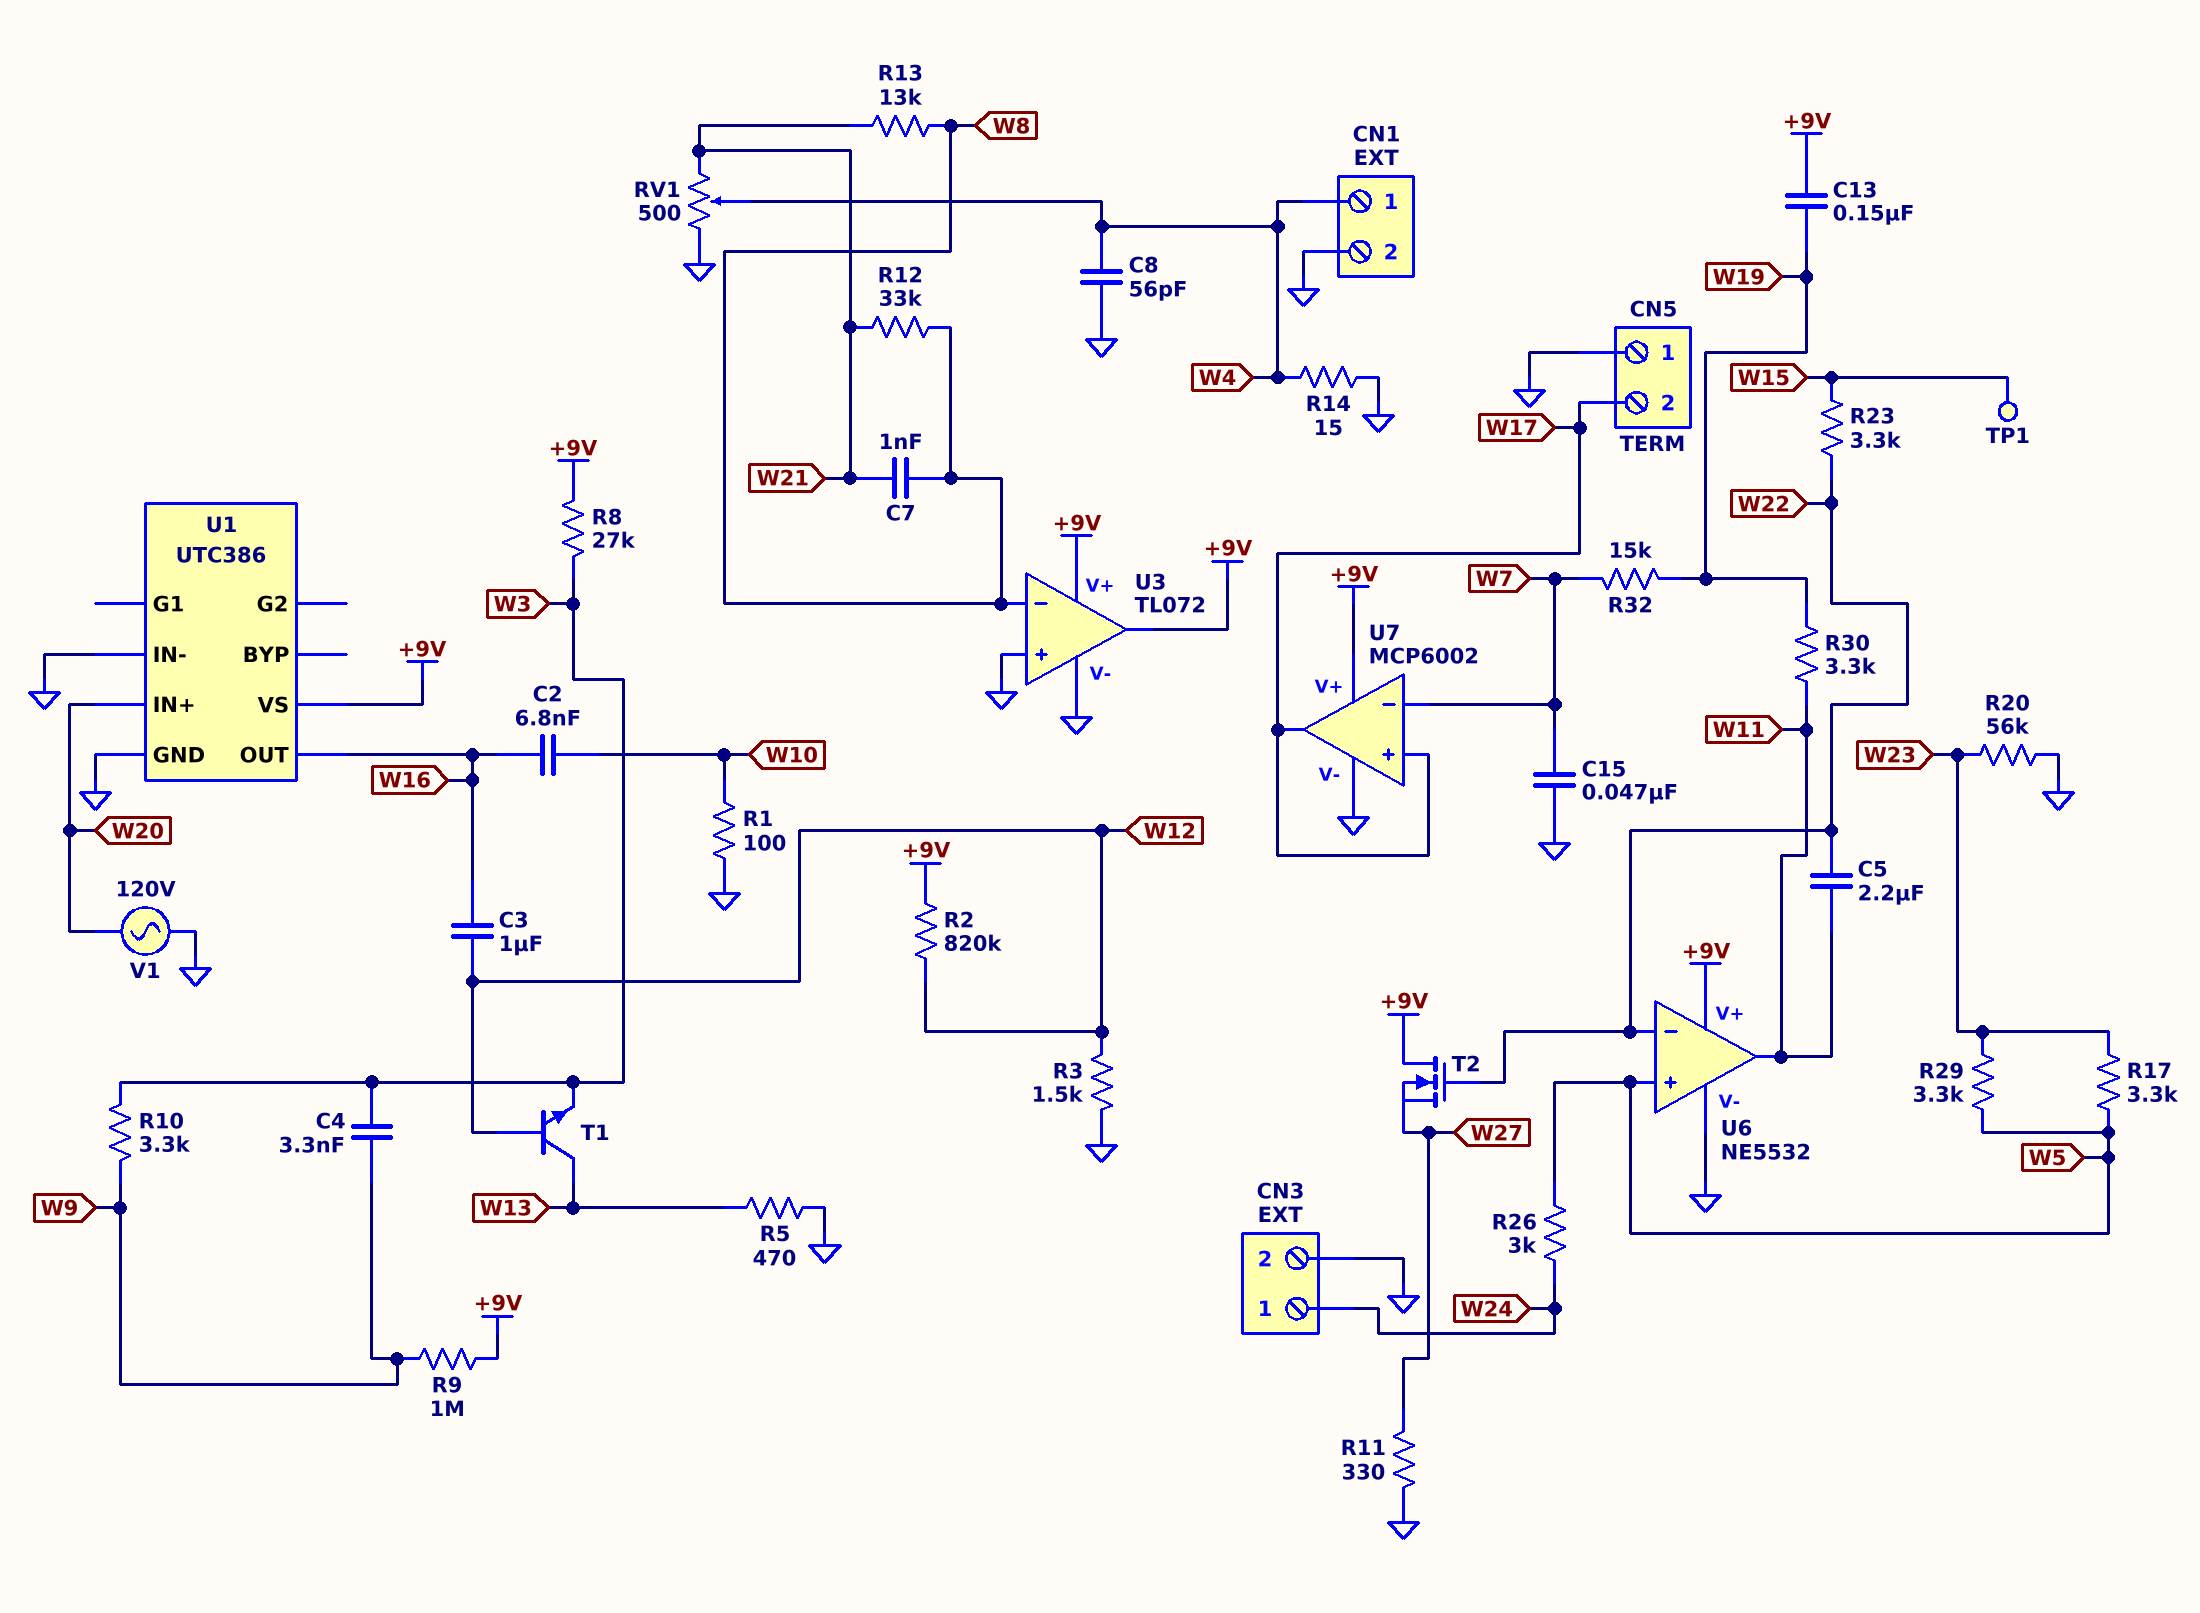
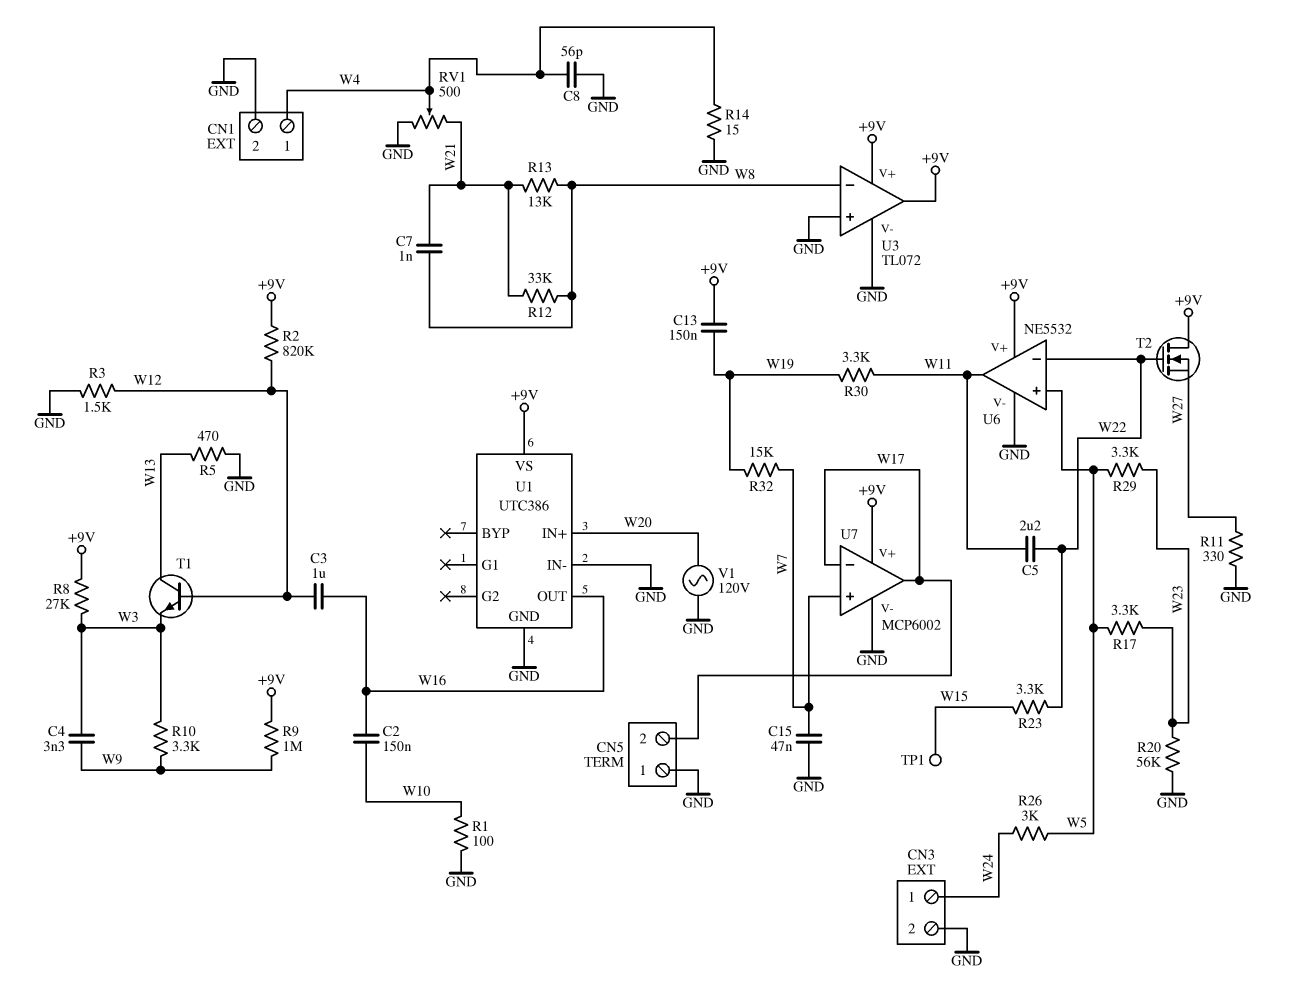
C2: 6.8nF (W10, W16) -> 150nF (W10, W16)
U7 pin in+: W17 -> W7
U7 pin in-: W7 -> W17

